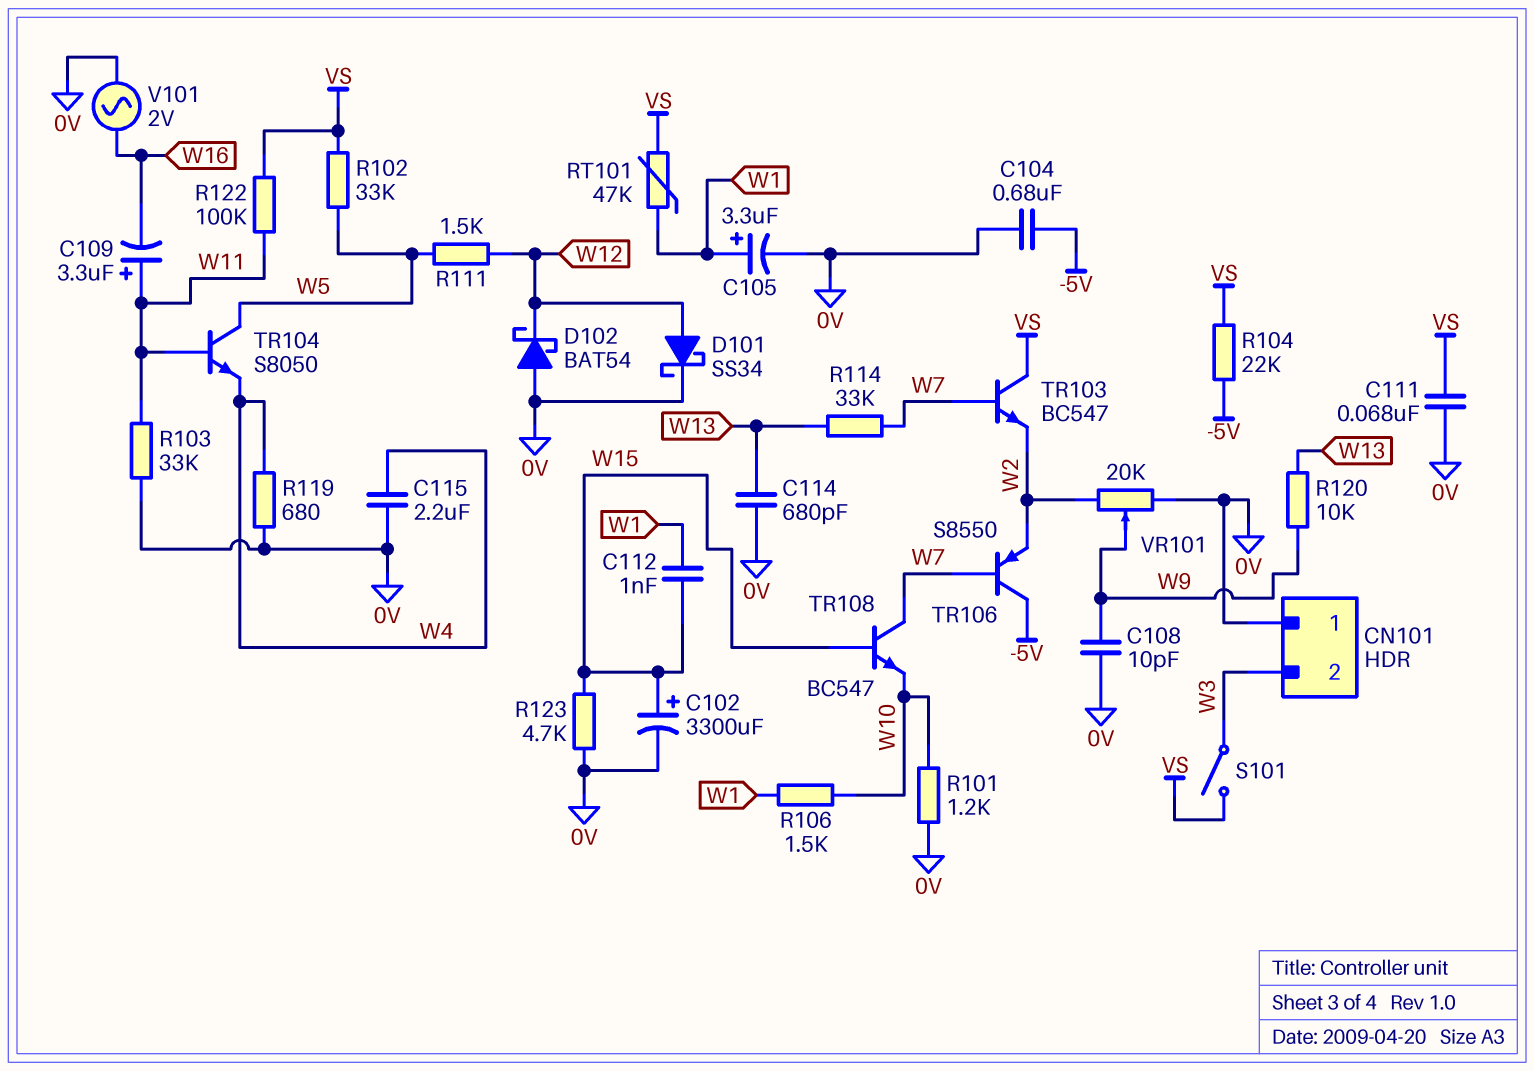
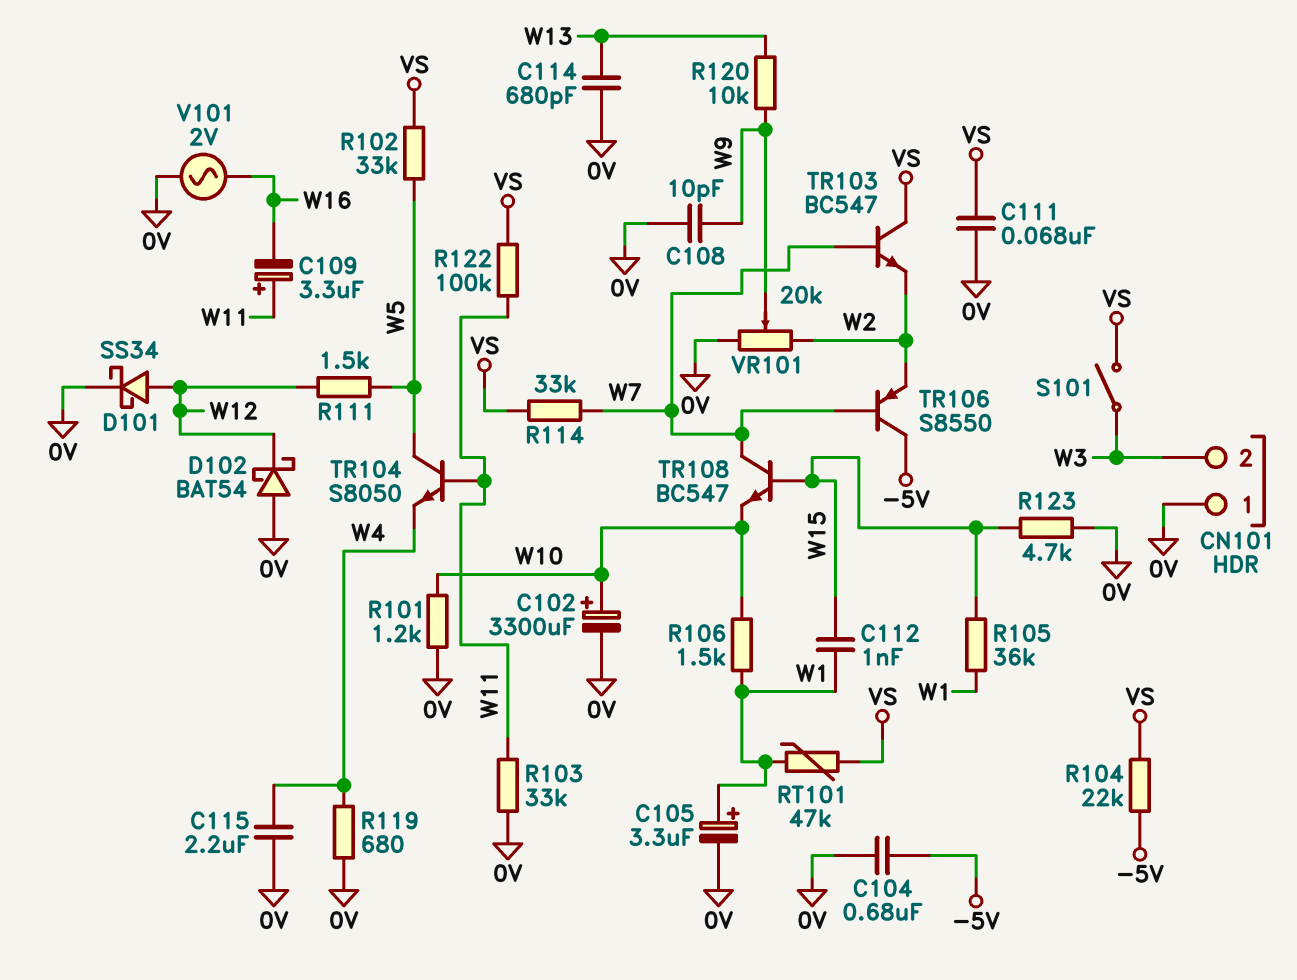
C102: 3300uF (plus W15, minus 0V) -> 3300uF (plus W10, minus 0V)
R105: none -> 36k (W1, W15)
R114: 33k (W7, W13) -> 33k (VS, W7)

